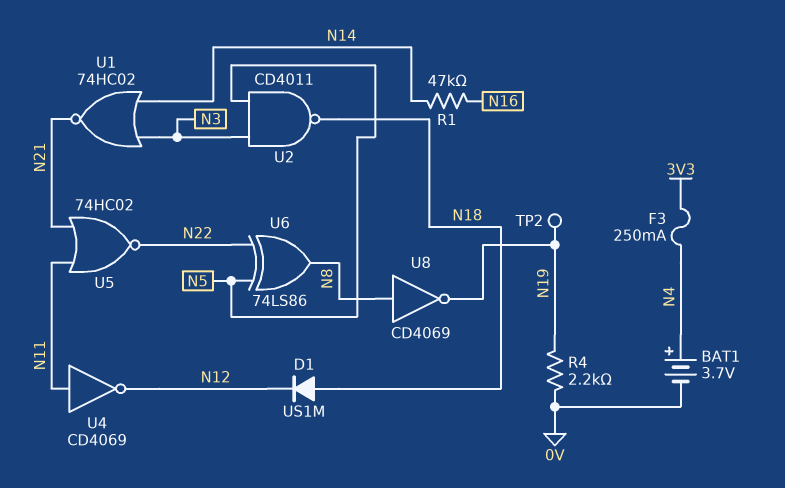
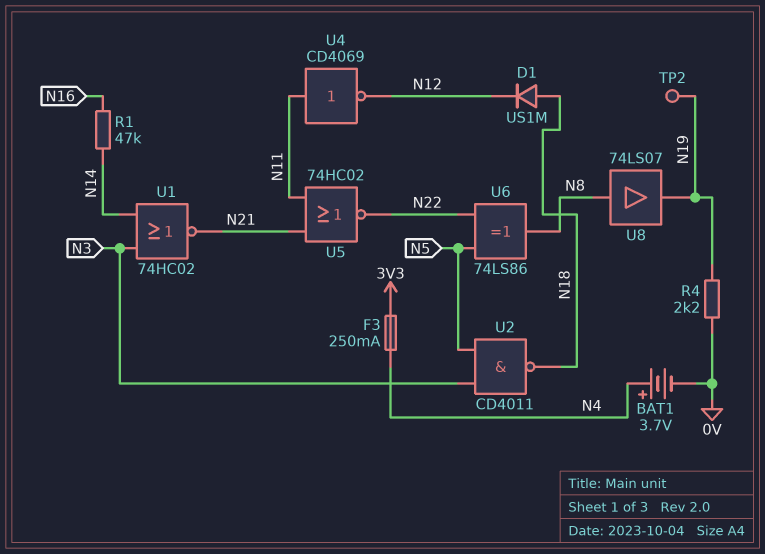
U8: NOT CD4069 (in N8, out N19) -> buffer 74LS07 (in N8, out N19)

